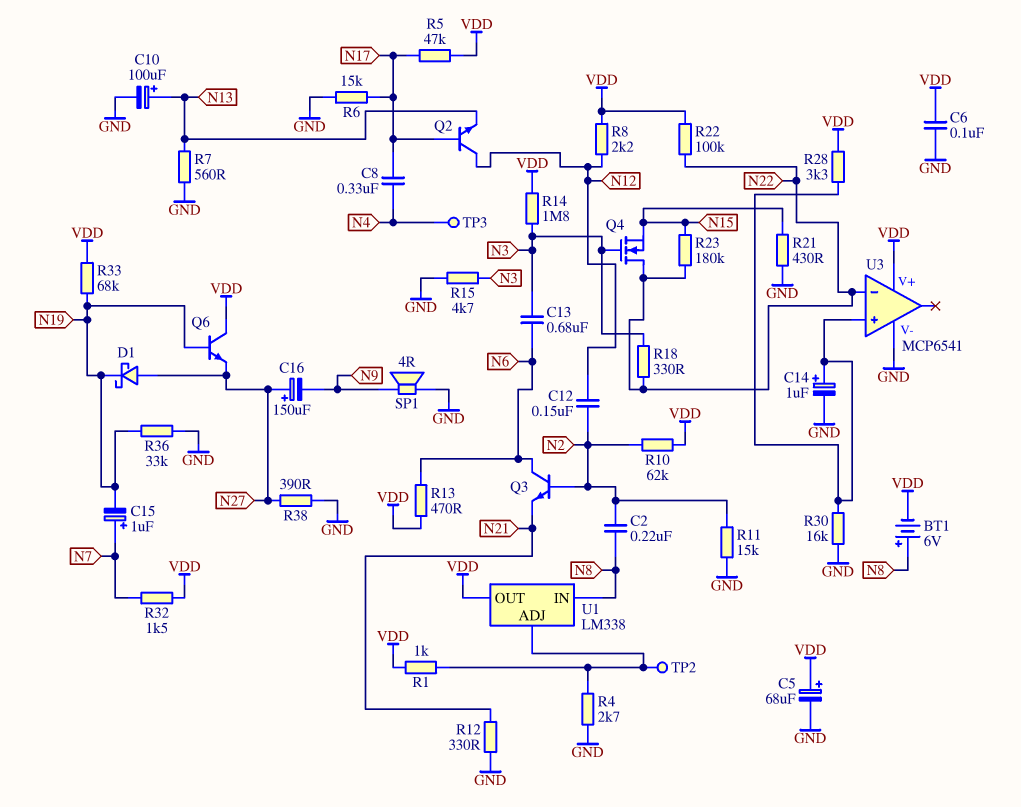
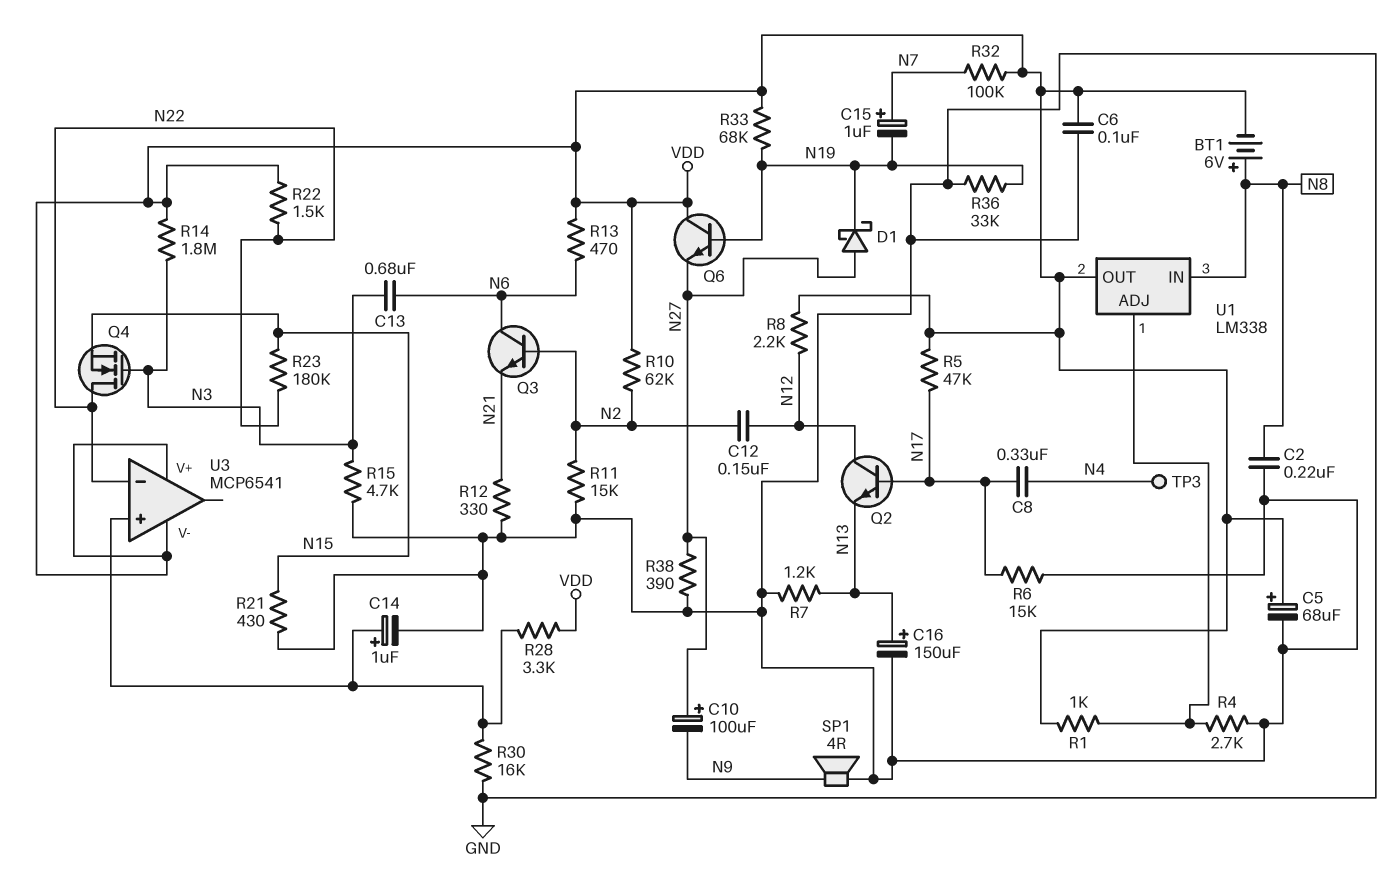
C2: 220nF (N2, N8) -> 220nF (GND, N8)
C10: 100uF (plus N13, minus GND) -> 100uF (plus N27, minus N9)
C16: 150uF (plus N27, minus N9) -> 150uF (plus N13, minus GND)
R7: 560 (GND, N13) -> 1.2k (GND, N13)
R18: 330 (N3, N22) -> none
R22: 100k (N22, VDD) -> 1.5k (N22, VDD)
R32: 1.5k (N7, VDD) -> 100k (N7, VDD)
TP2: test point (U1/ADJ) -> none
U3 pin V-: GND -> VDD

